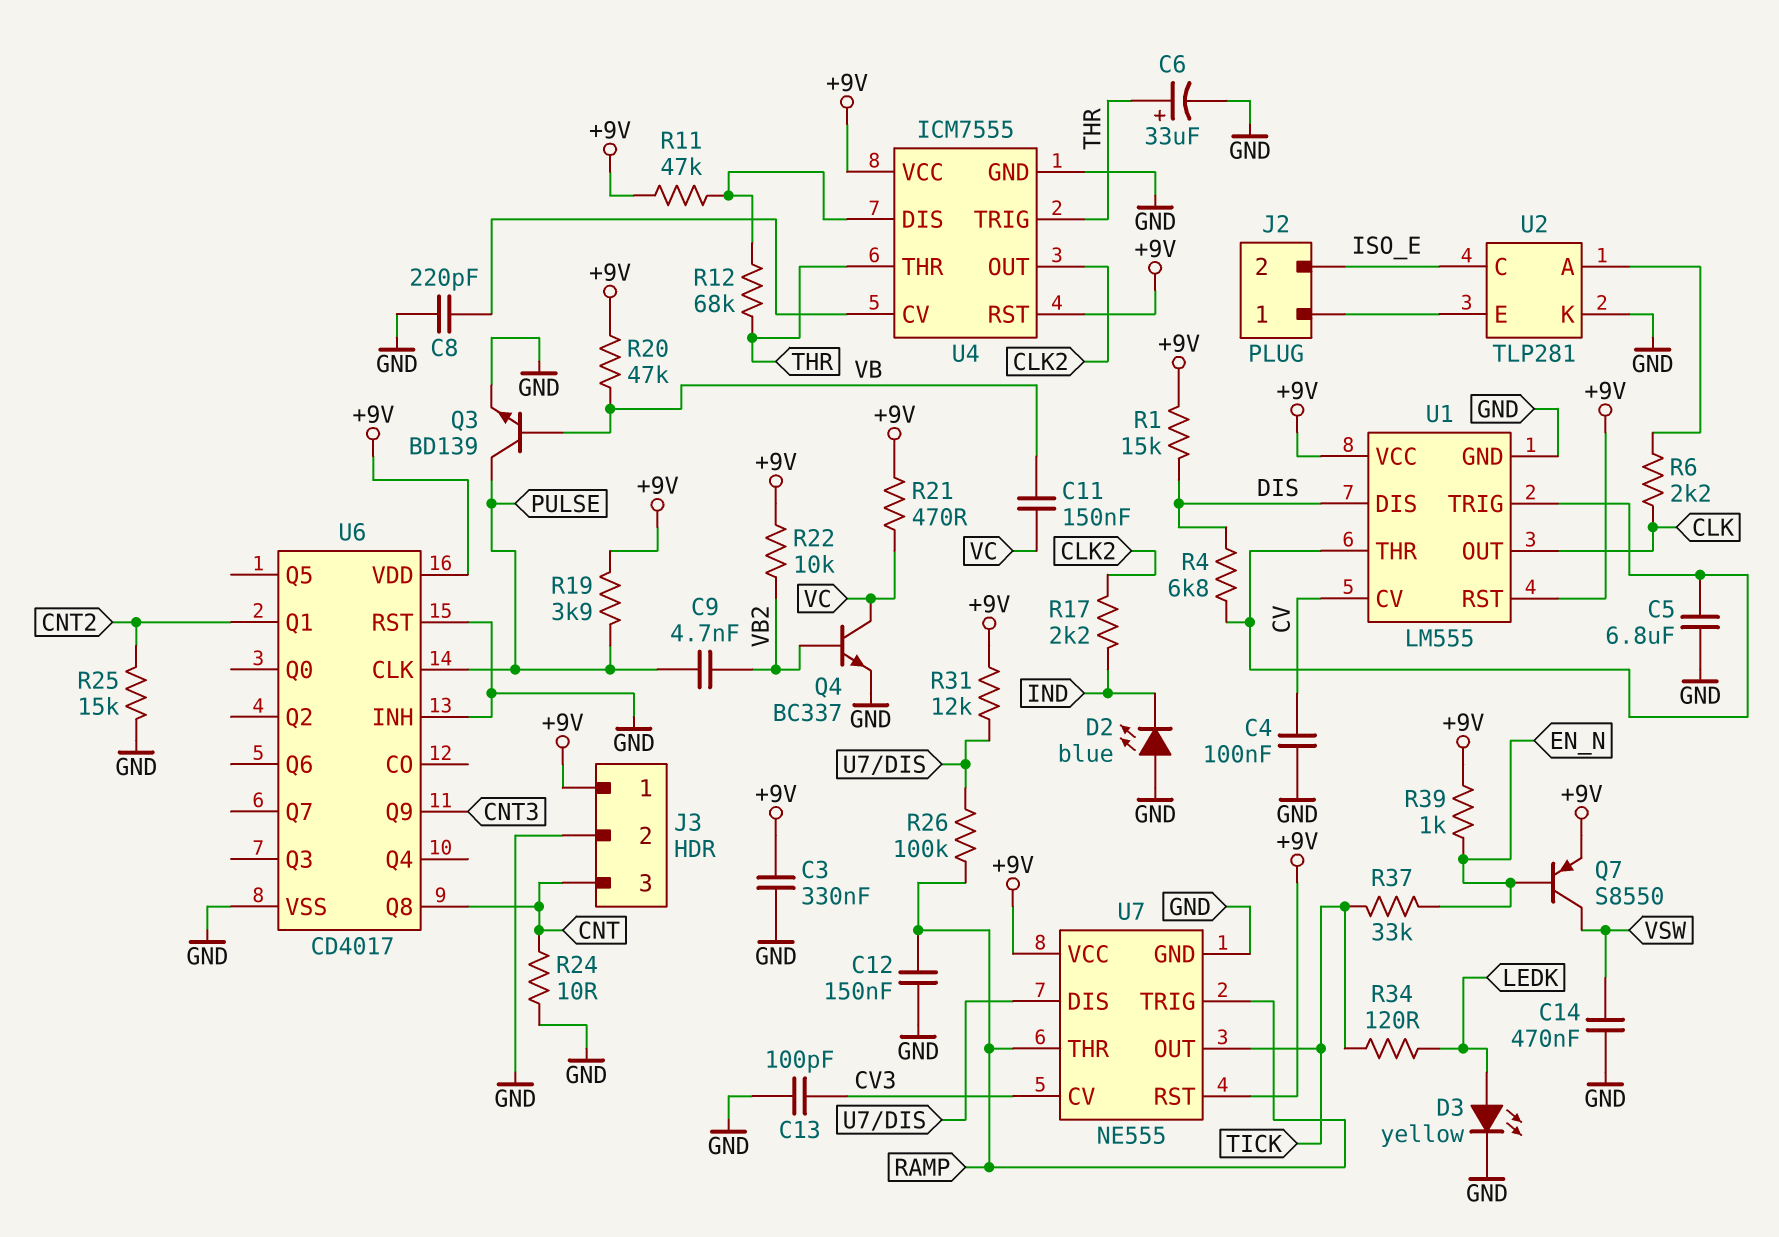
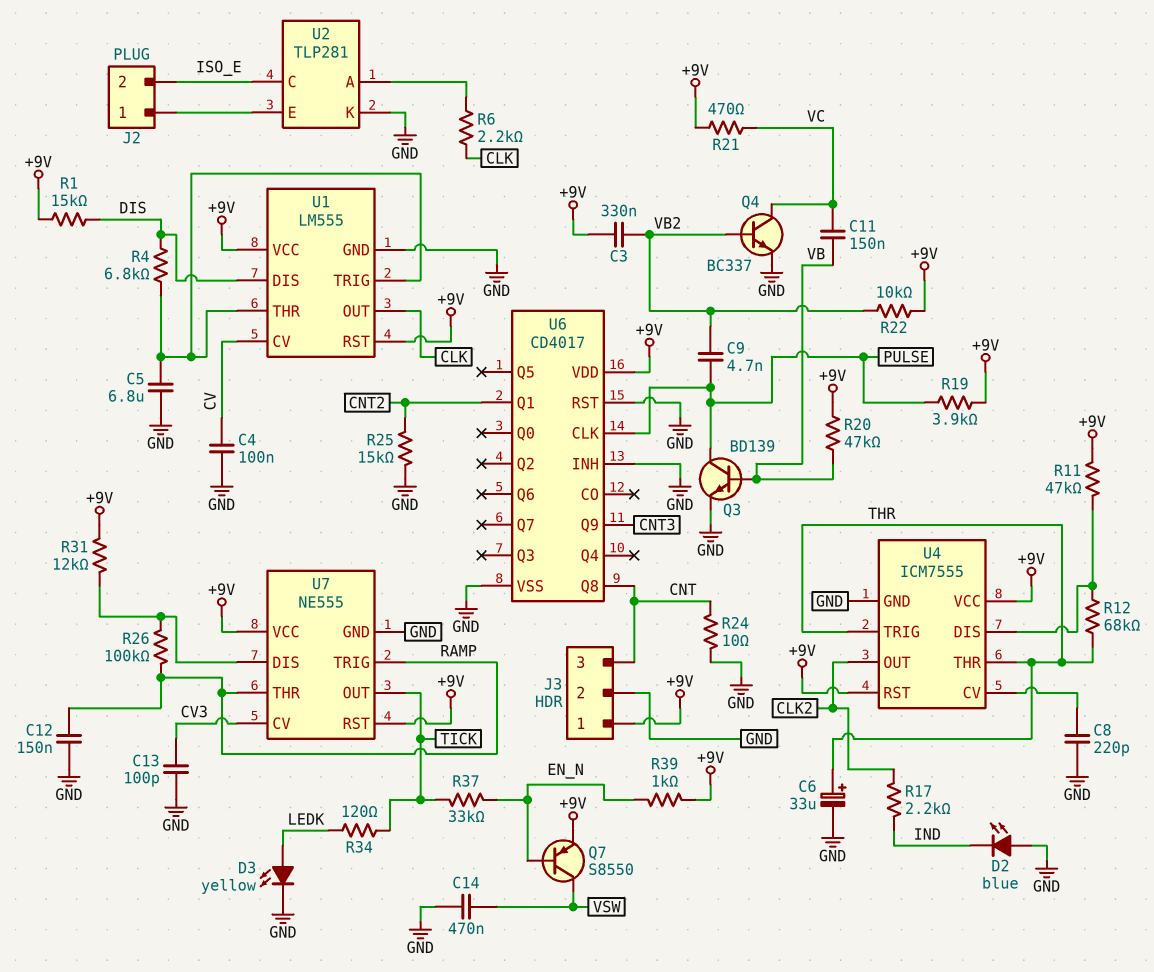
C3: 330nF (+9V, GND) -> 330nF (+9V, VB2)

